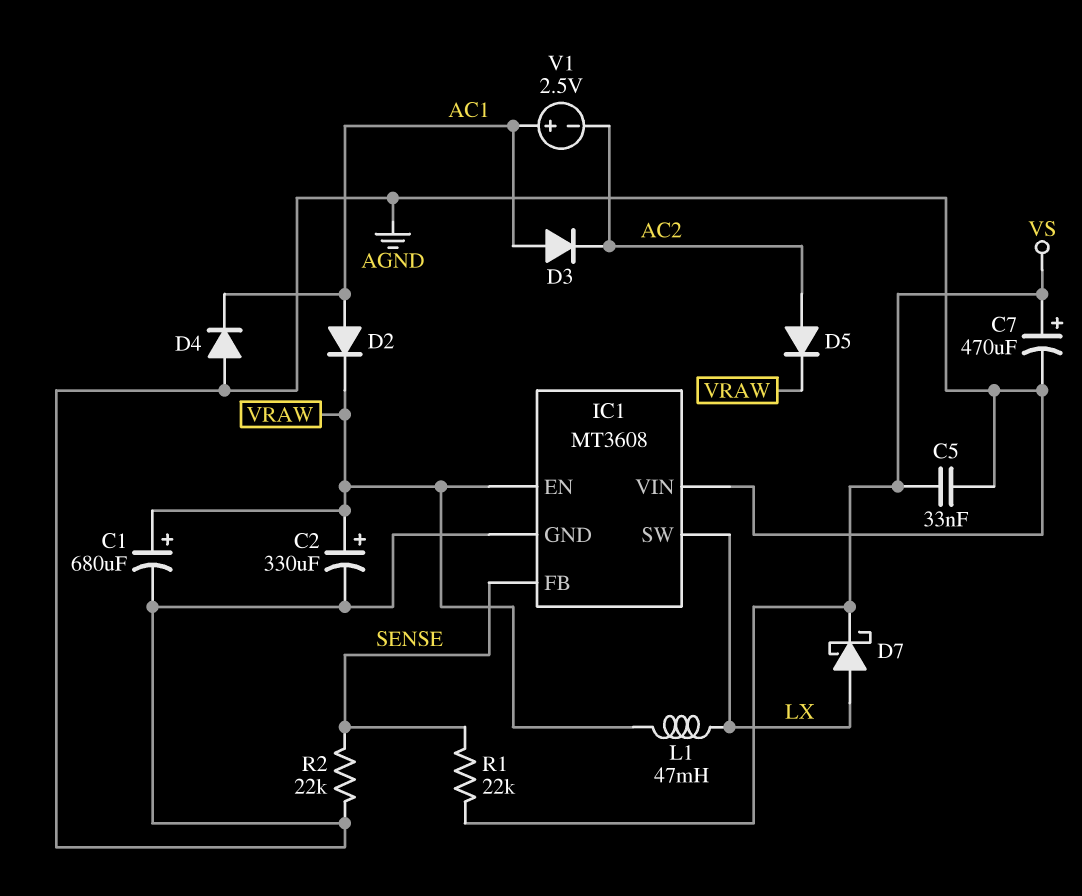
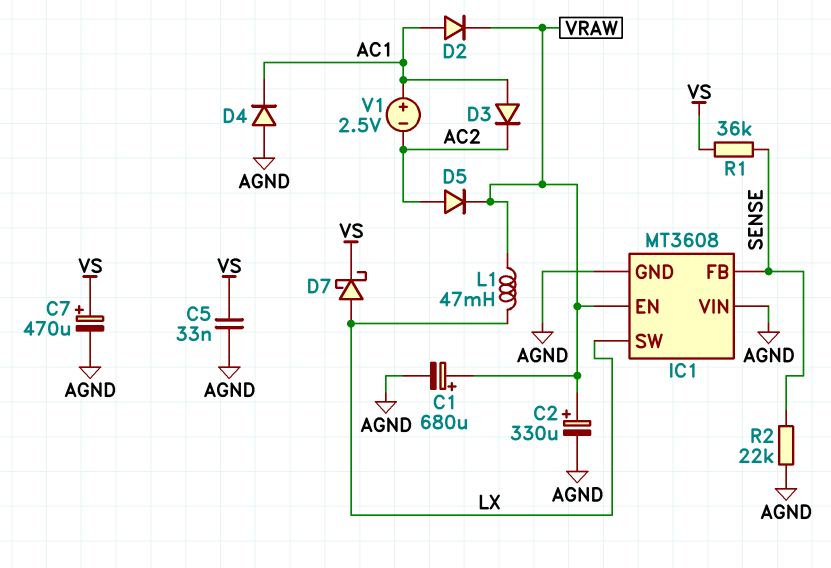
R1: 22k (SENSE, VS) -> 36k (SENSE, VS)

